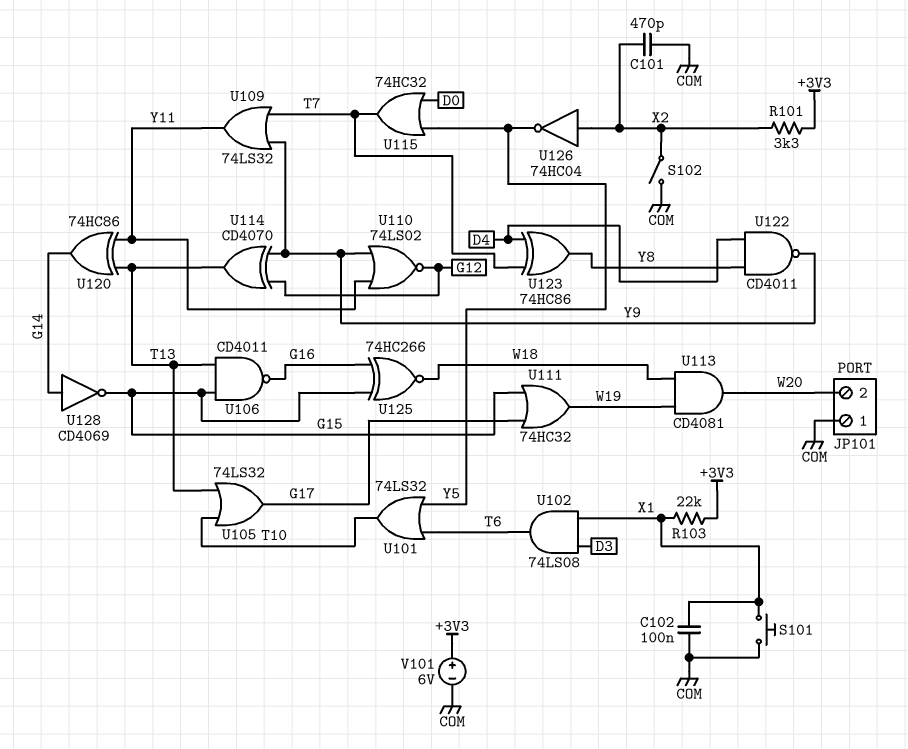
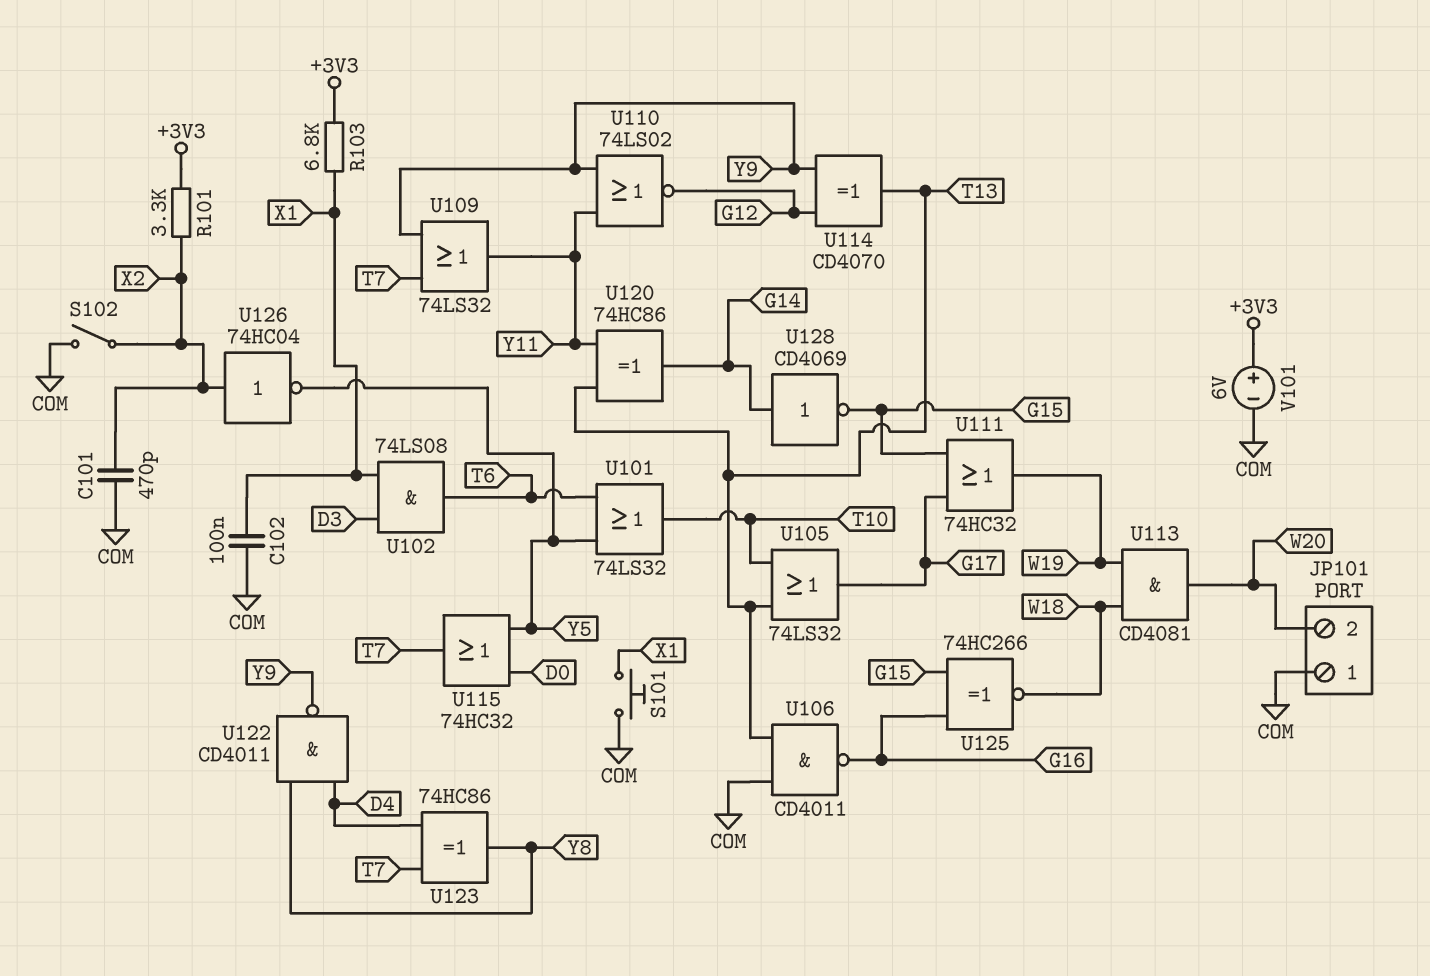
R103: 22k (+3V3, X1) -> 6.8k (+3V3, X1)
U106: NAND CD4011 (in G15, in T13, out G16) -> NAND CD4011 (in COM, in T13, out G16)

